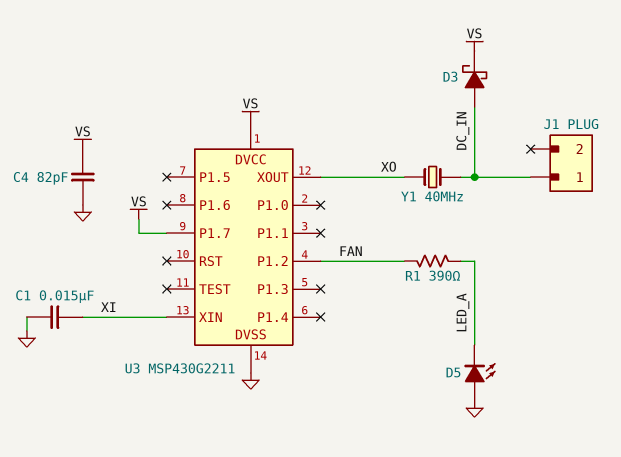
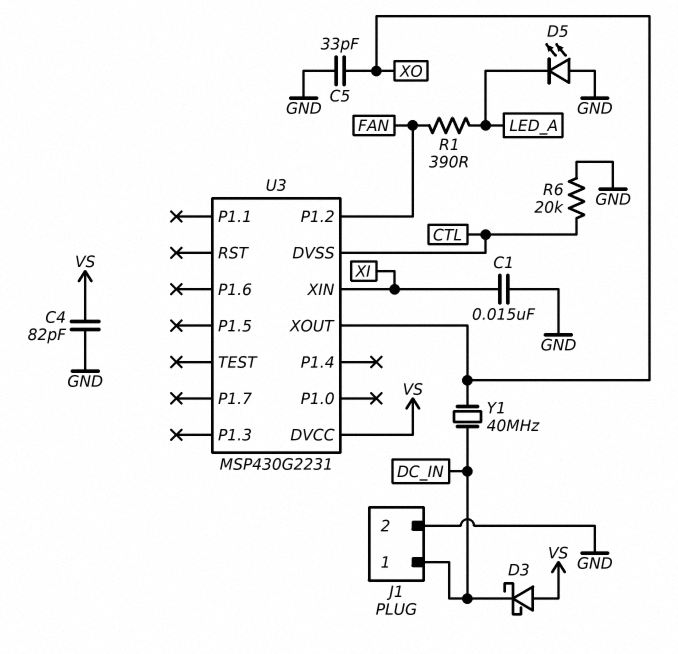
C5: none -> 33pF (GND, XO)
D3: schottky (A DC_IN, K VS) -> schottky (A VS, K DC_IN)
J1 pin 2: none -> GND
R6: none -> 20k (CTL, GND)
U3: MSP430G2211 -> MSP430G2231
U3 pin DVSS: GND -> CTL
U3 pin P1.7: VS -> none

